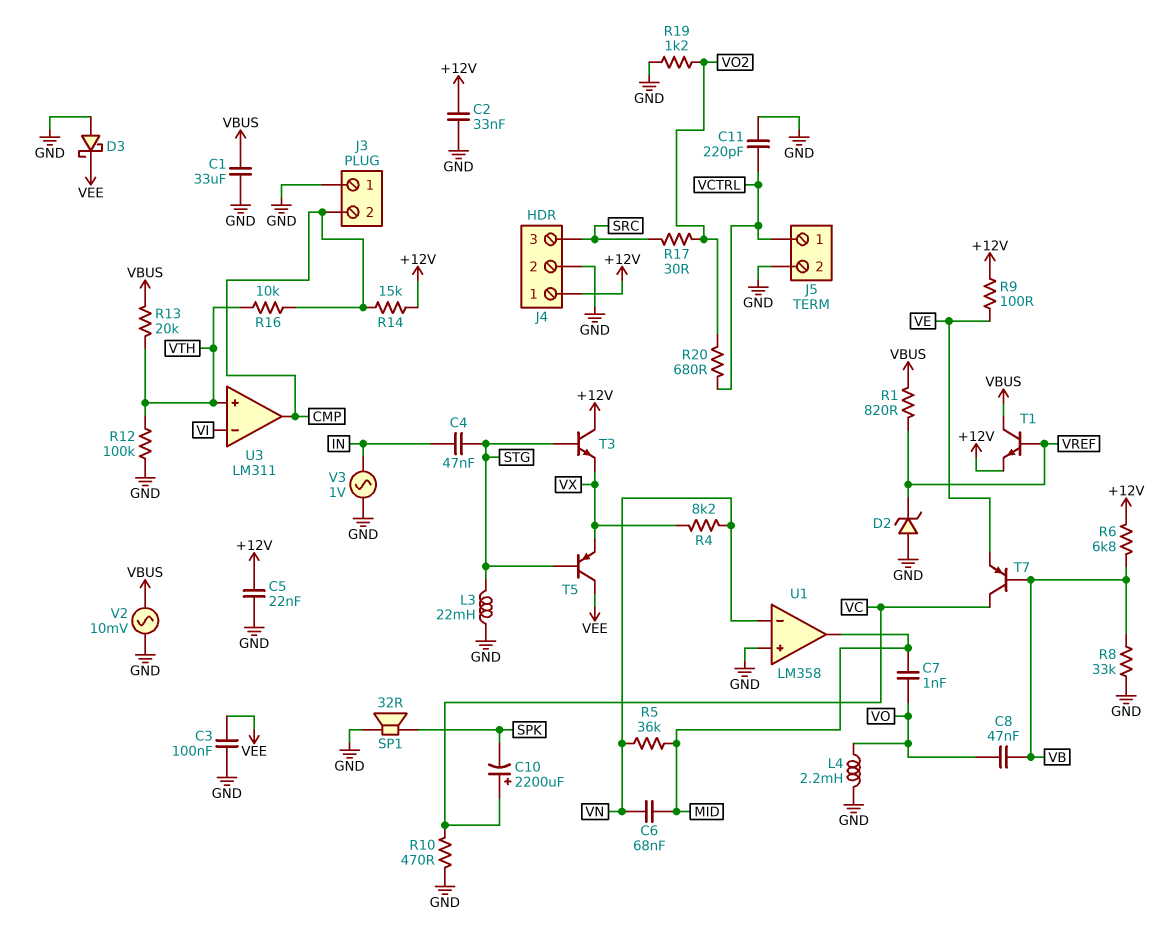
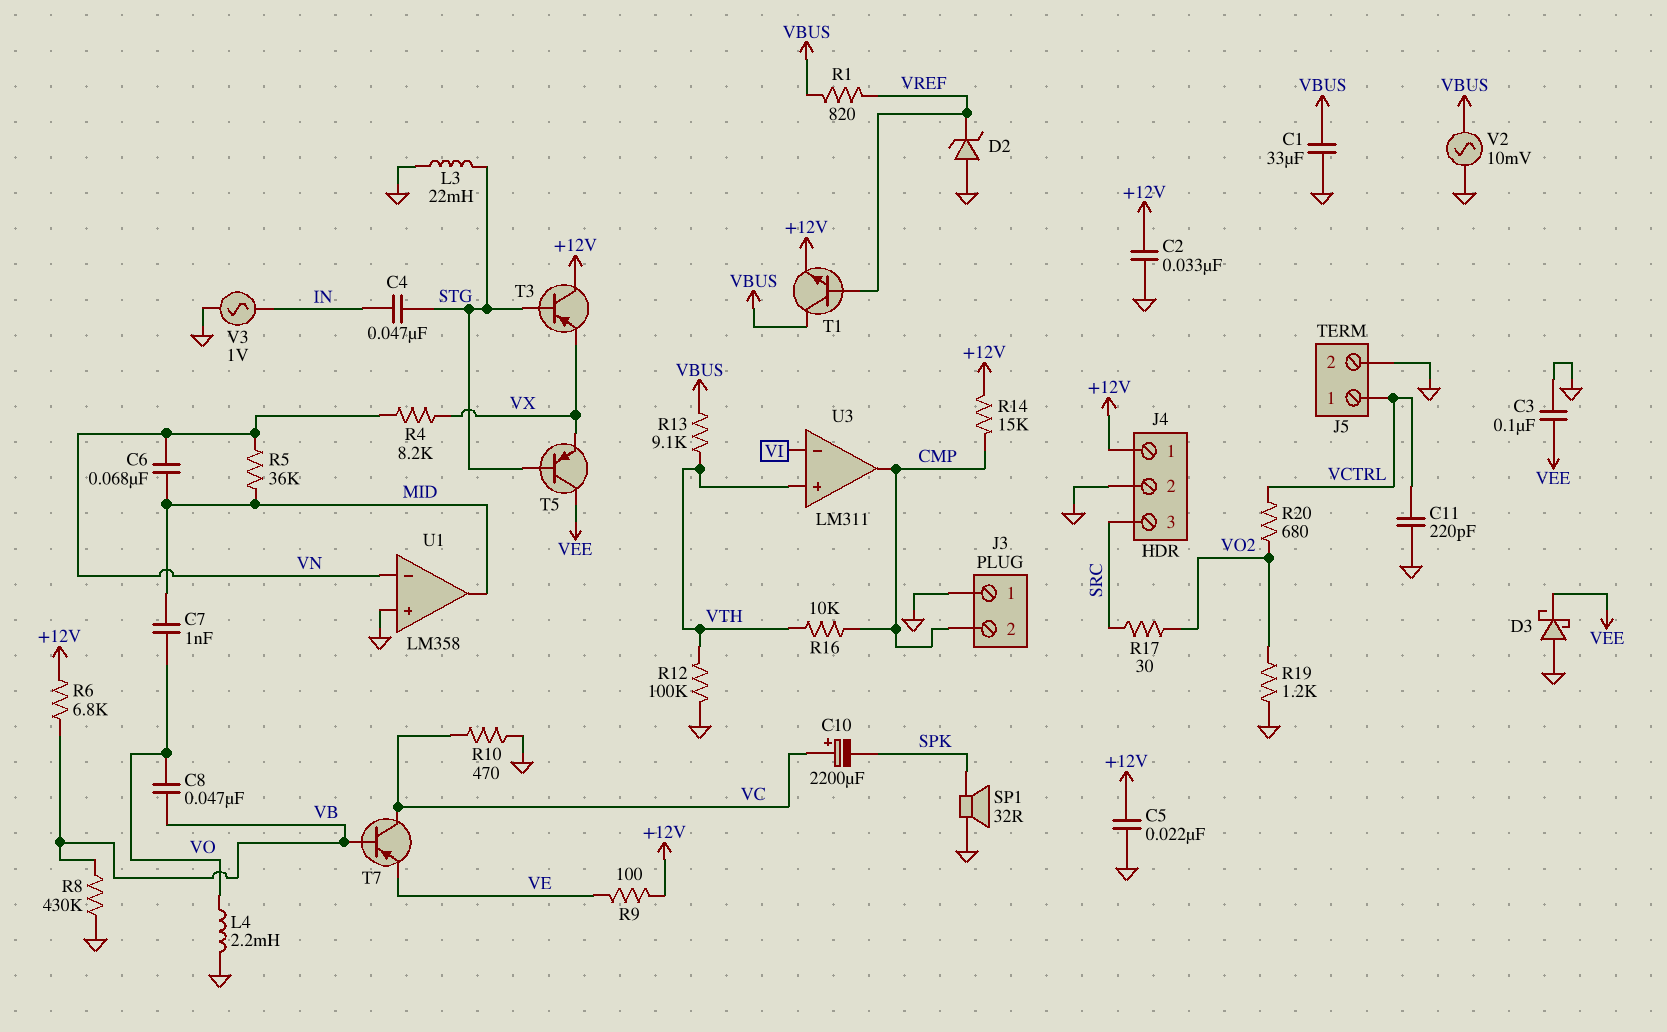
R8: 33k (GND, VB) -> 430k (GND, VB)
R13: 20k (VBUS, VTH) -> 9.1k (VBUS, VTH)
T3: NPN (B STG, C +12V, E VX) -> PNP (B STG, C +12V, E VX)

